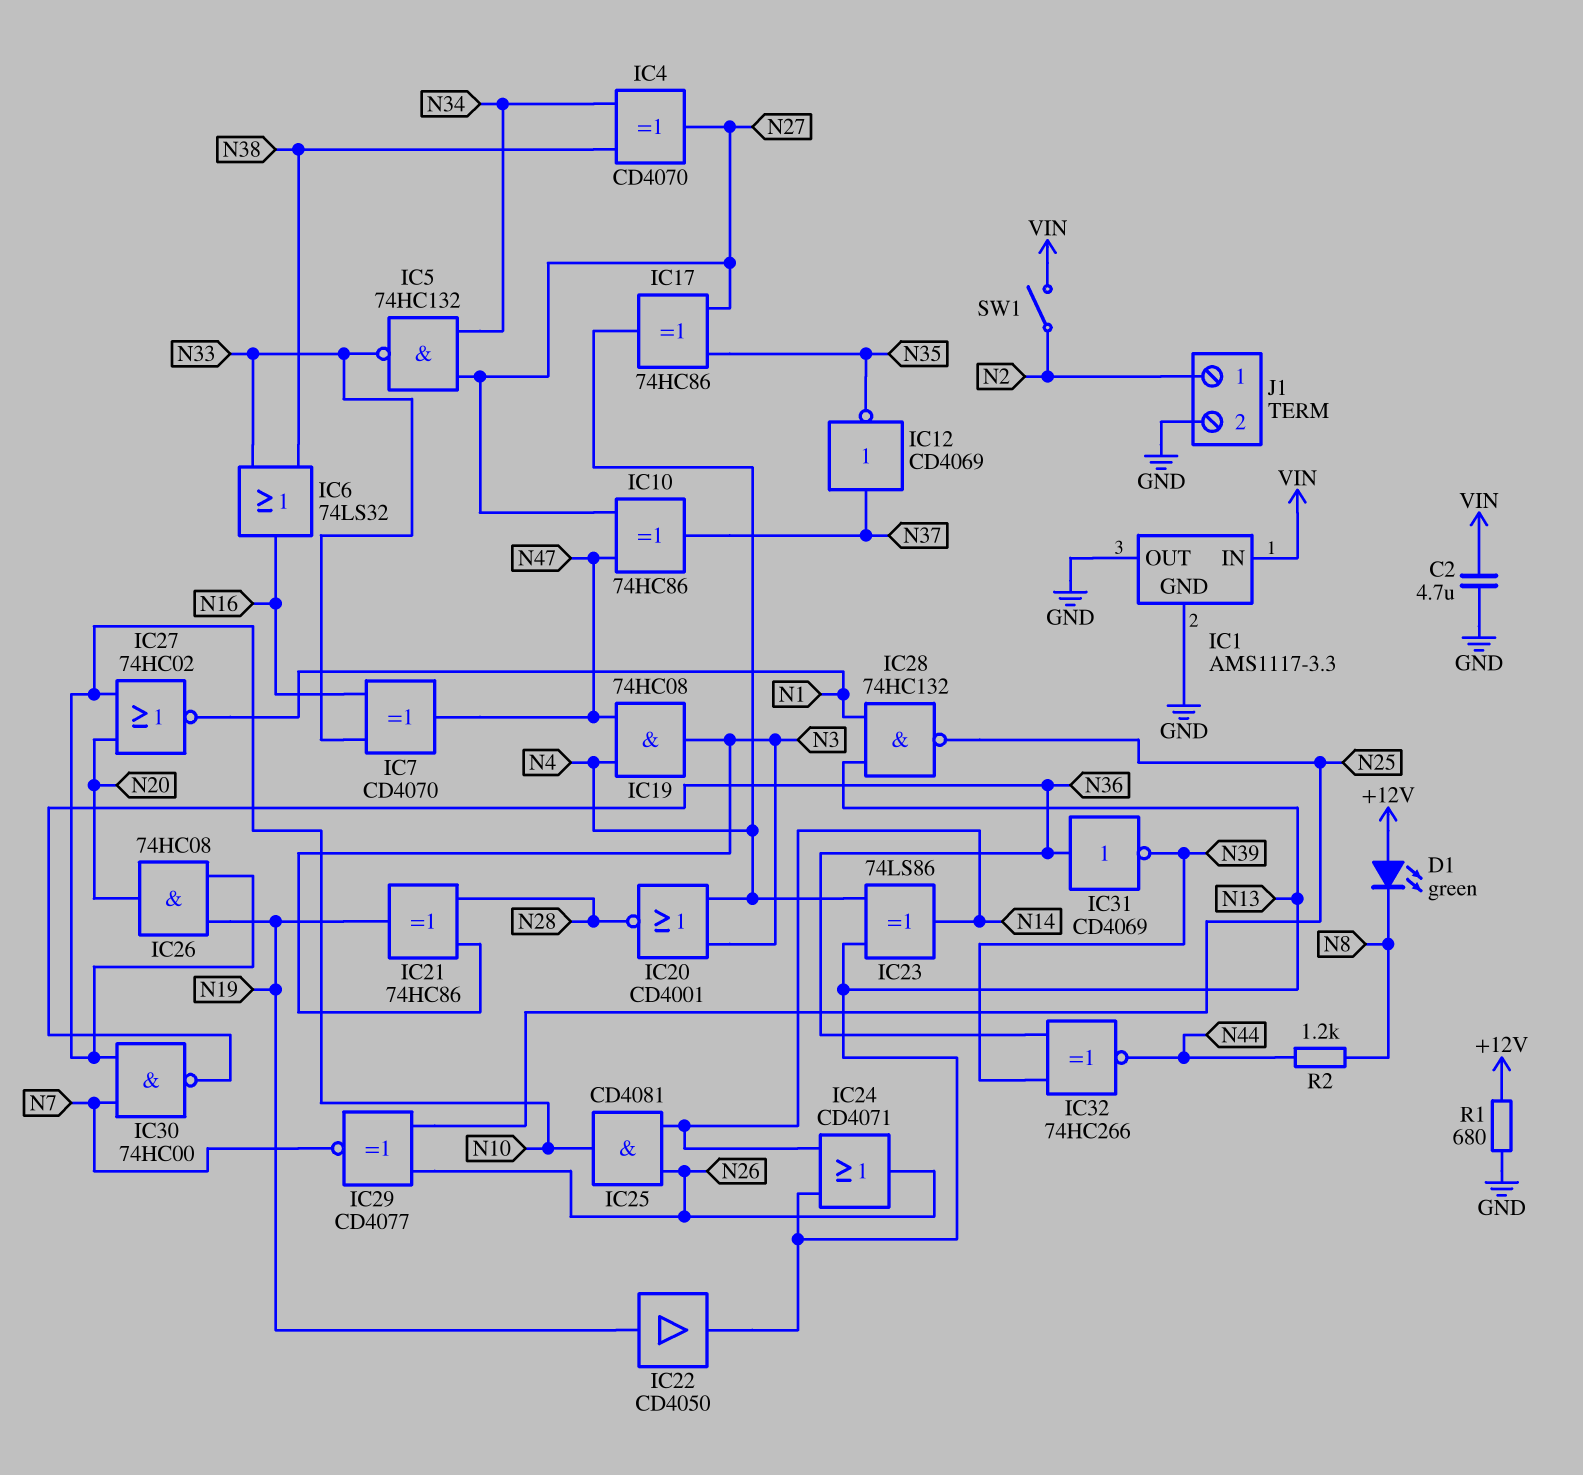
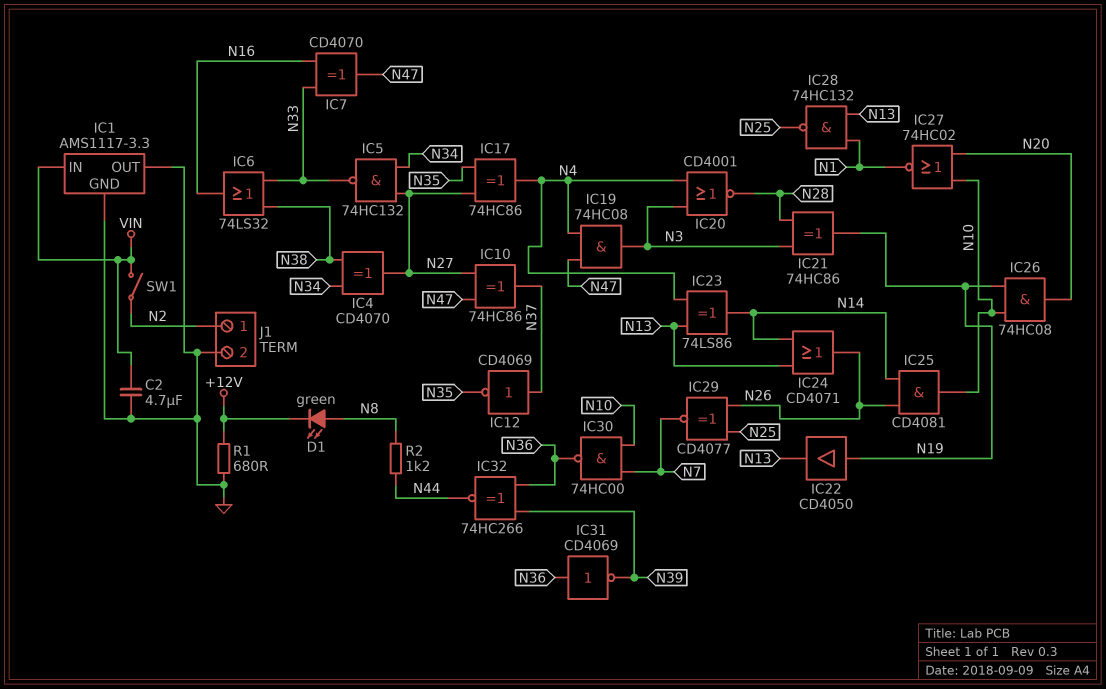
D1: LED green (A +12V, K N8) -> LED green (A N8, K +12V)

